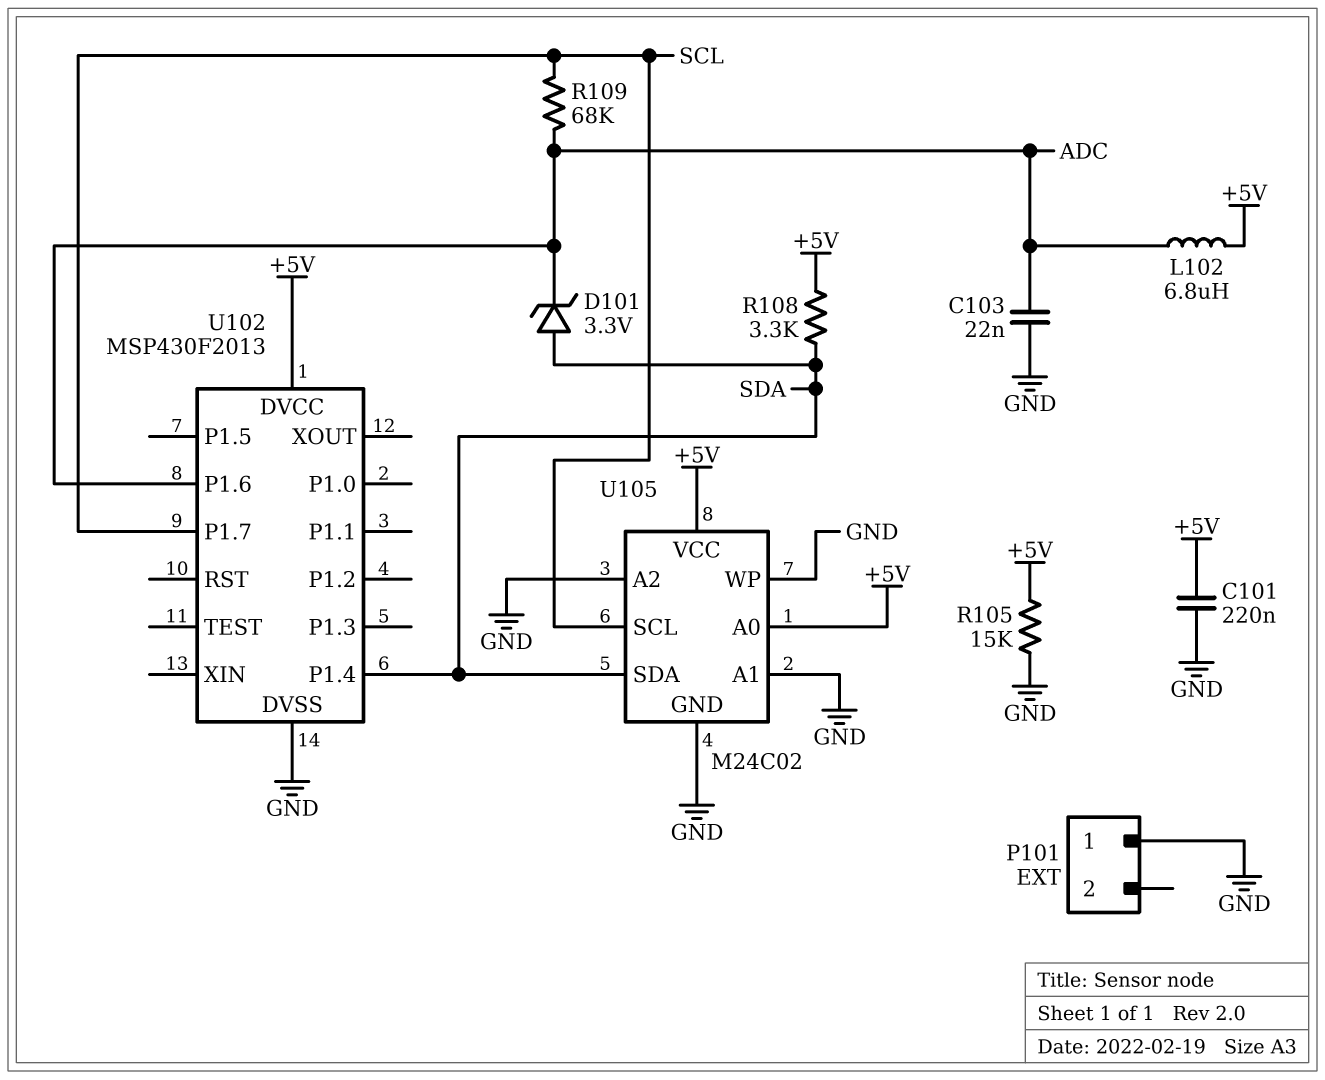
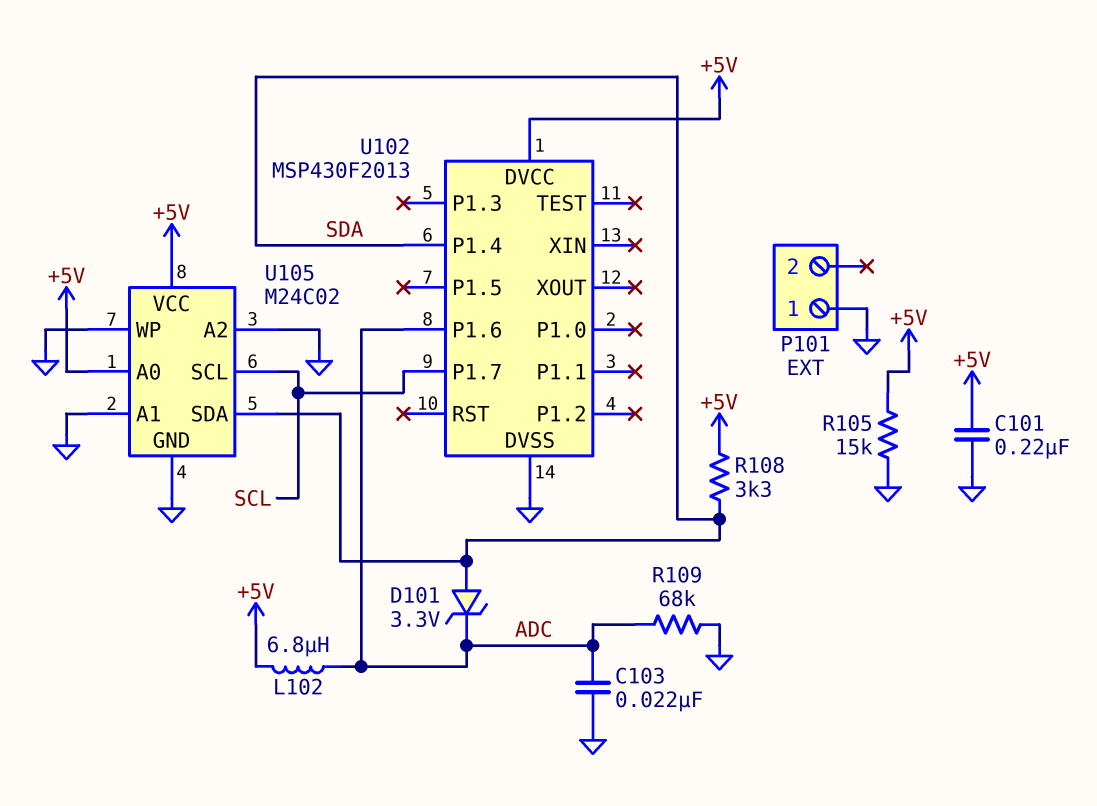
R109: 68k (ADC, SCL) -> 68k (ADC, GND)

